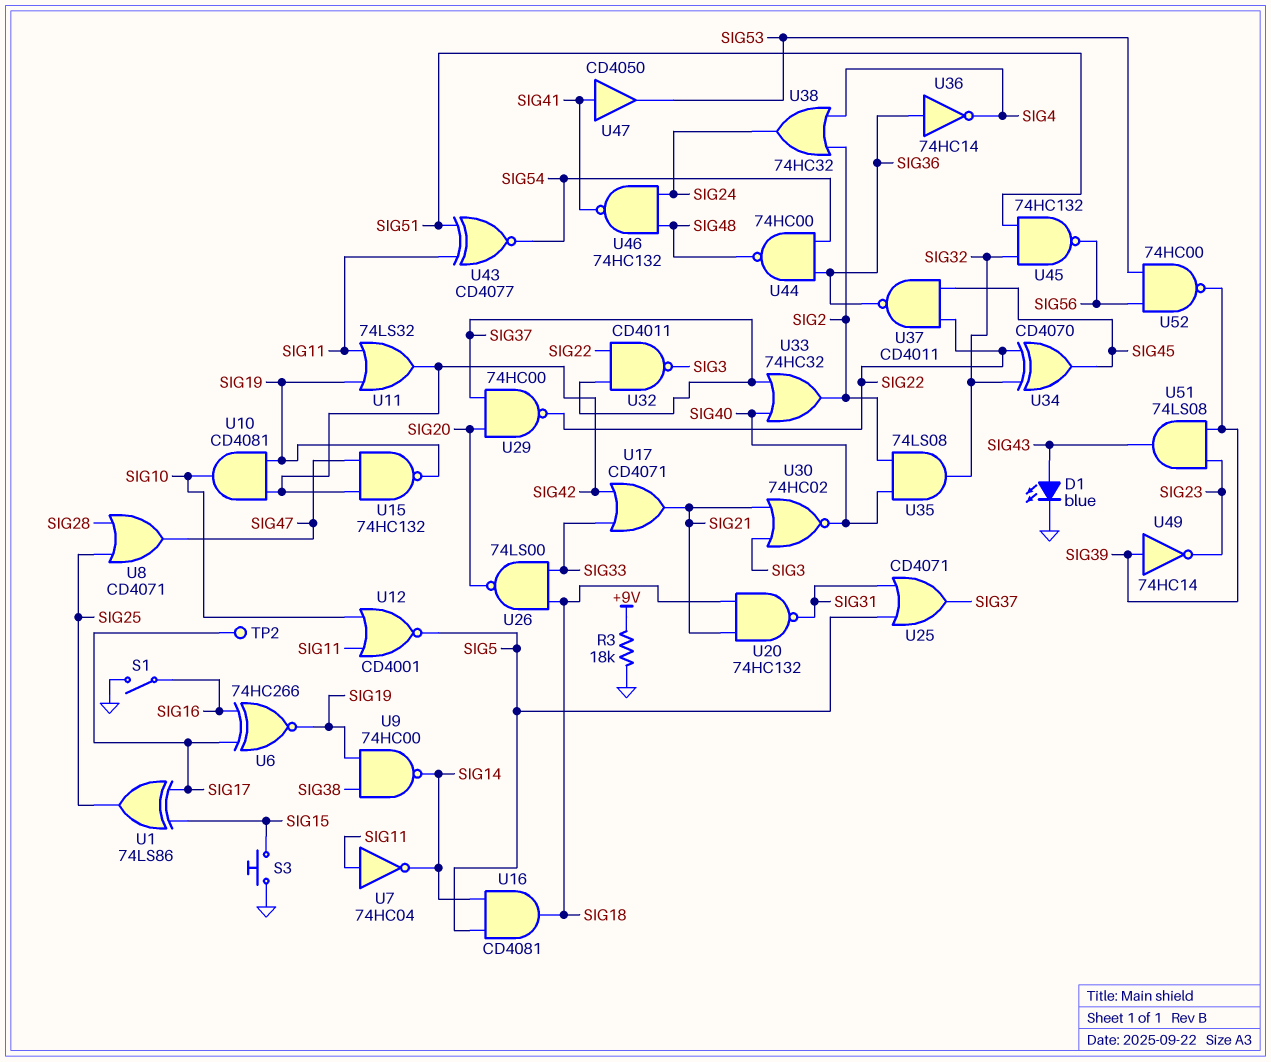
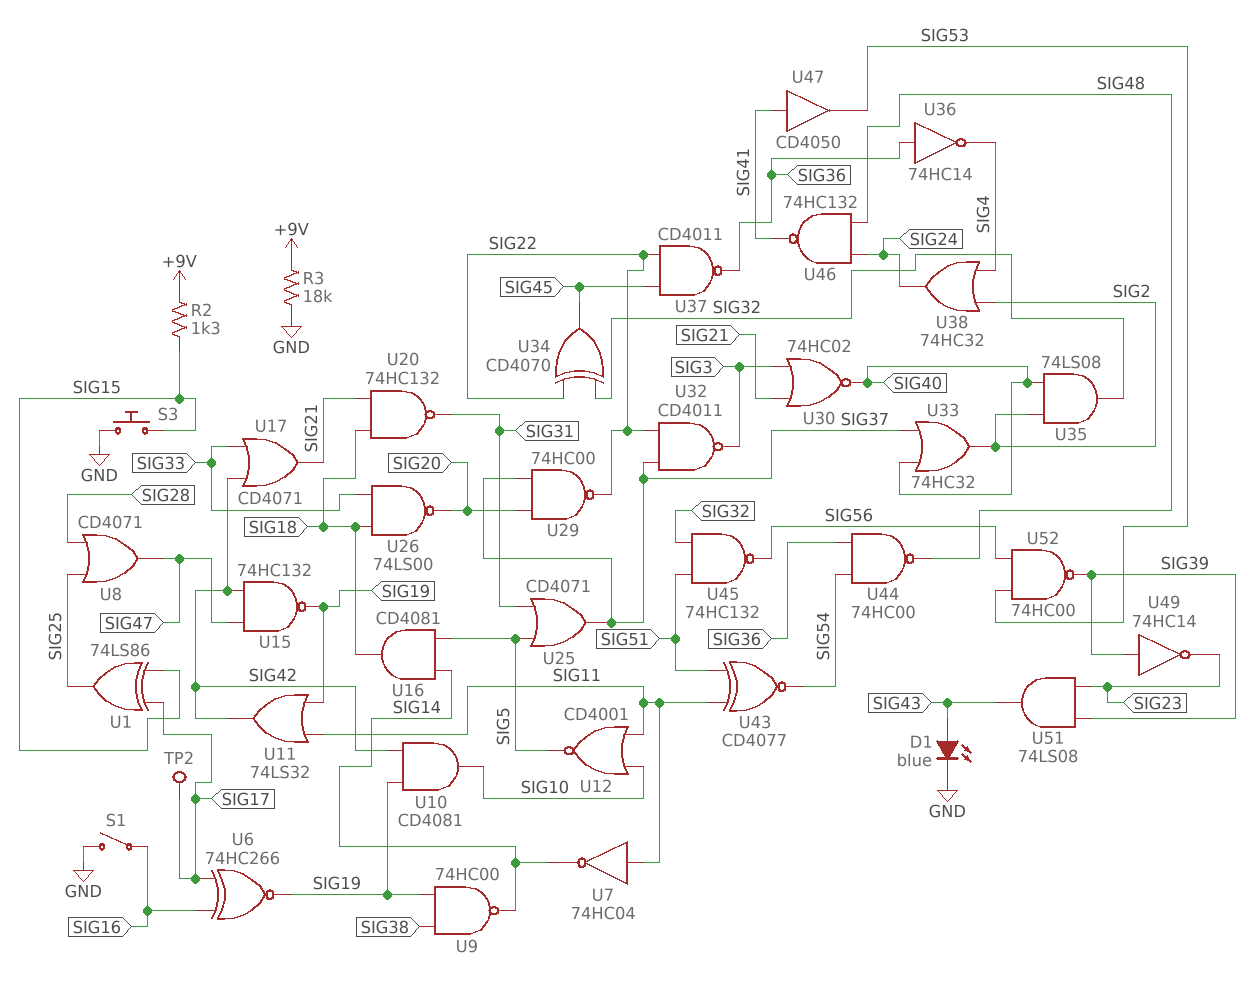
R2: none -> 1.3k (+9V, SIG15)

